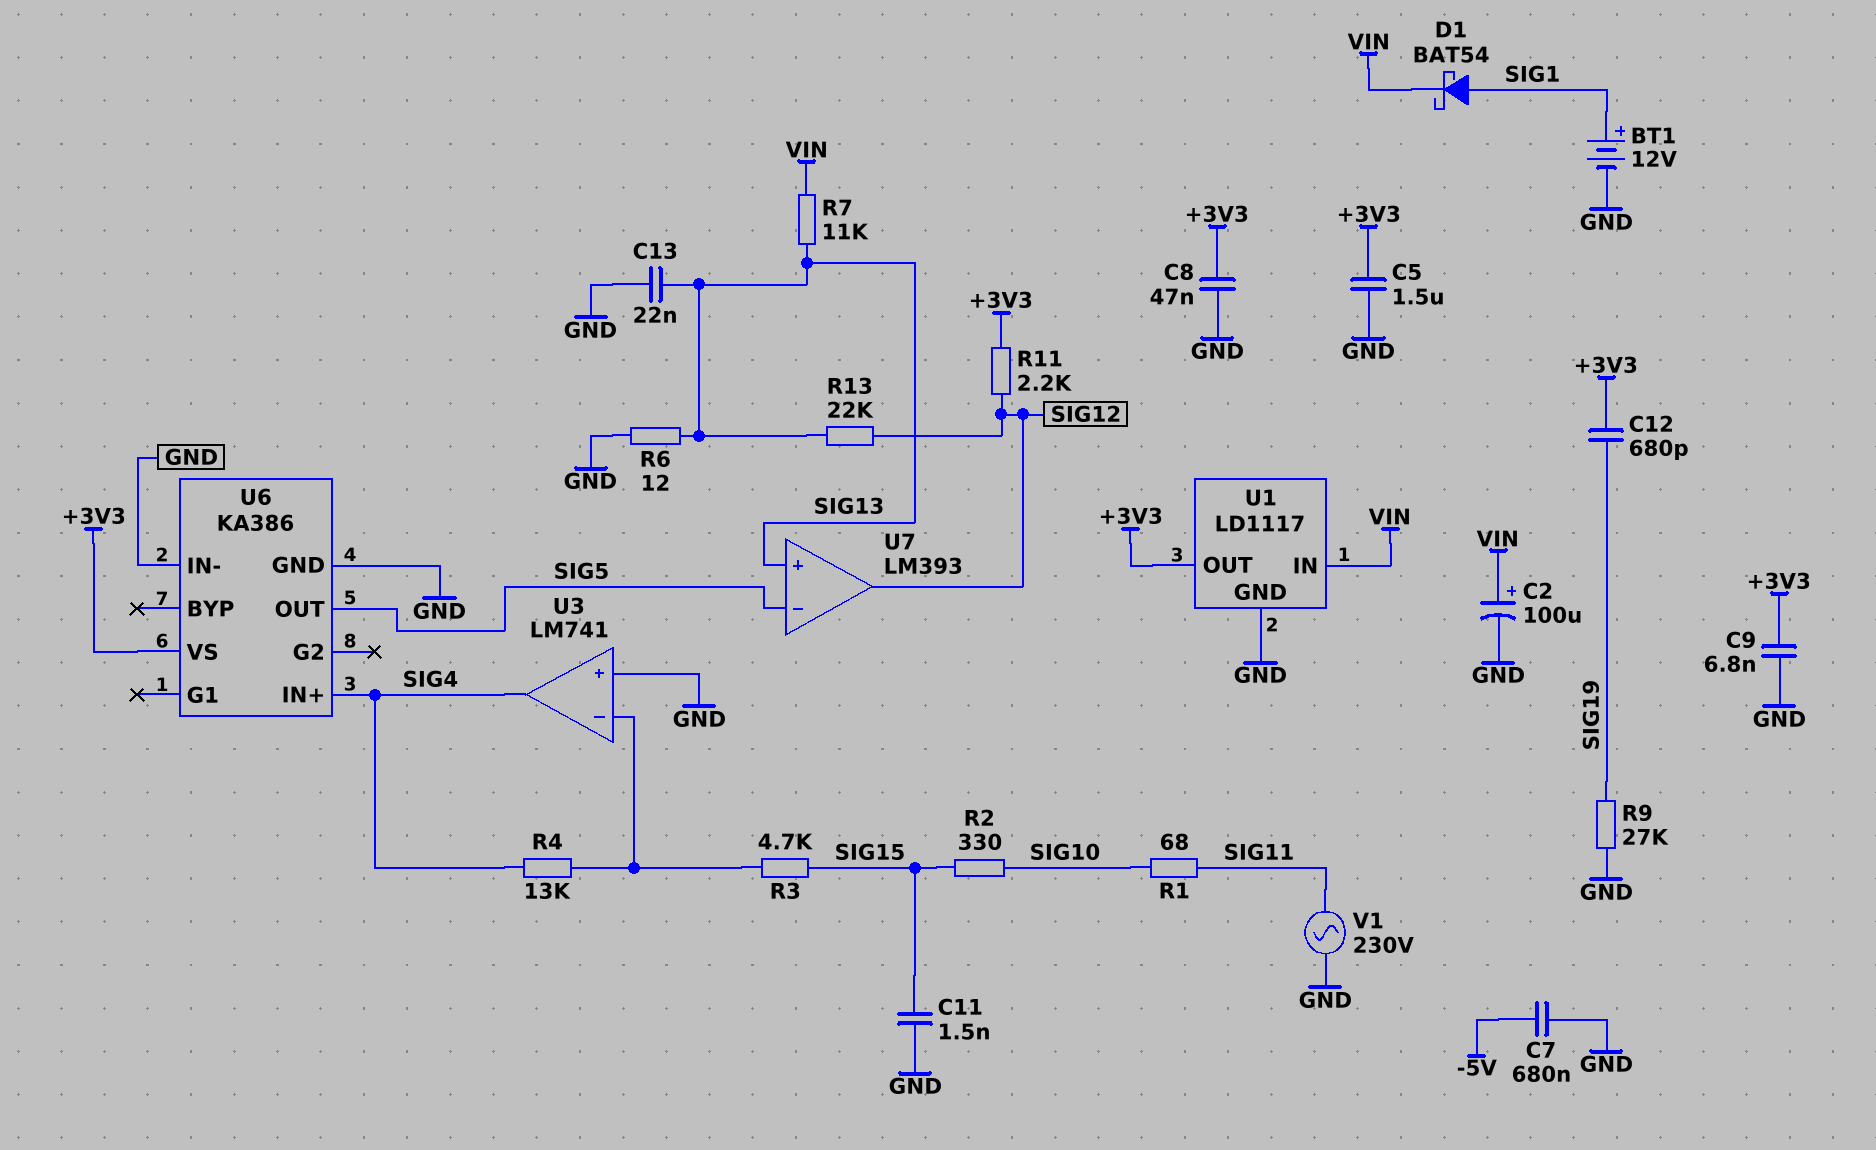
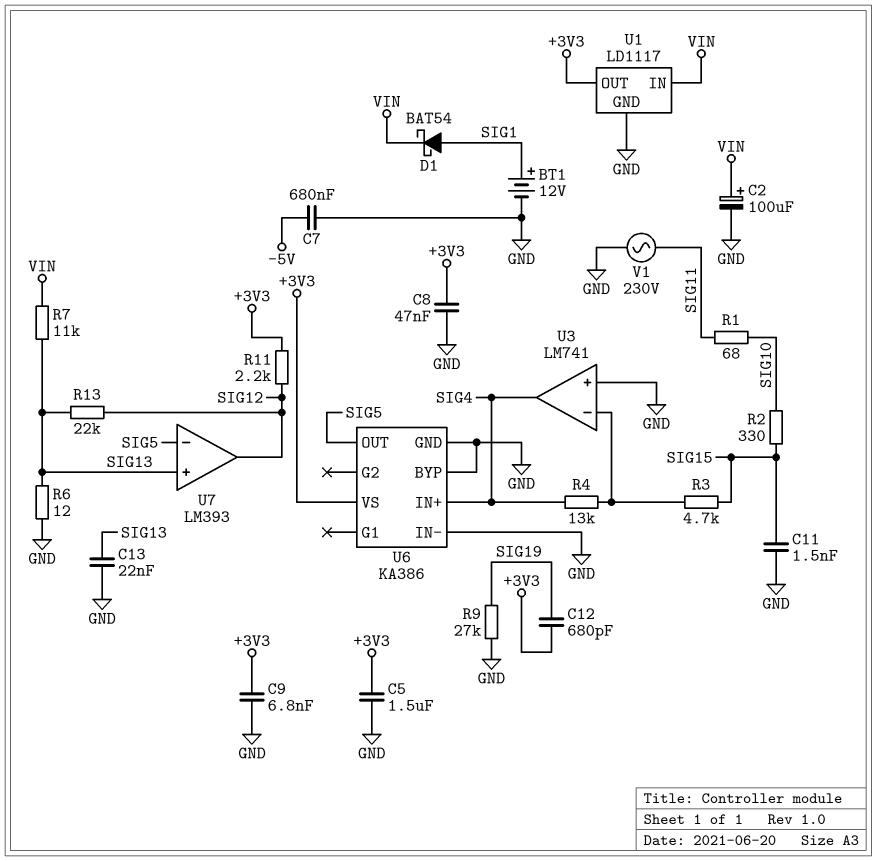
U6 pin BYP: none -> GND

